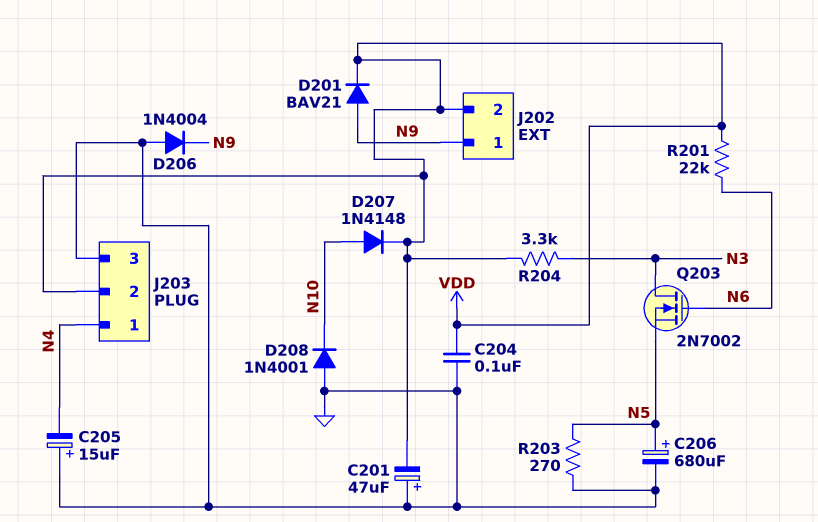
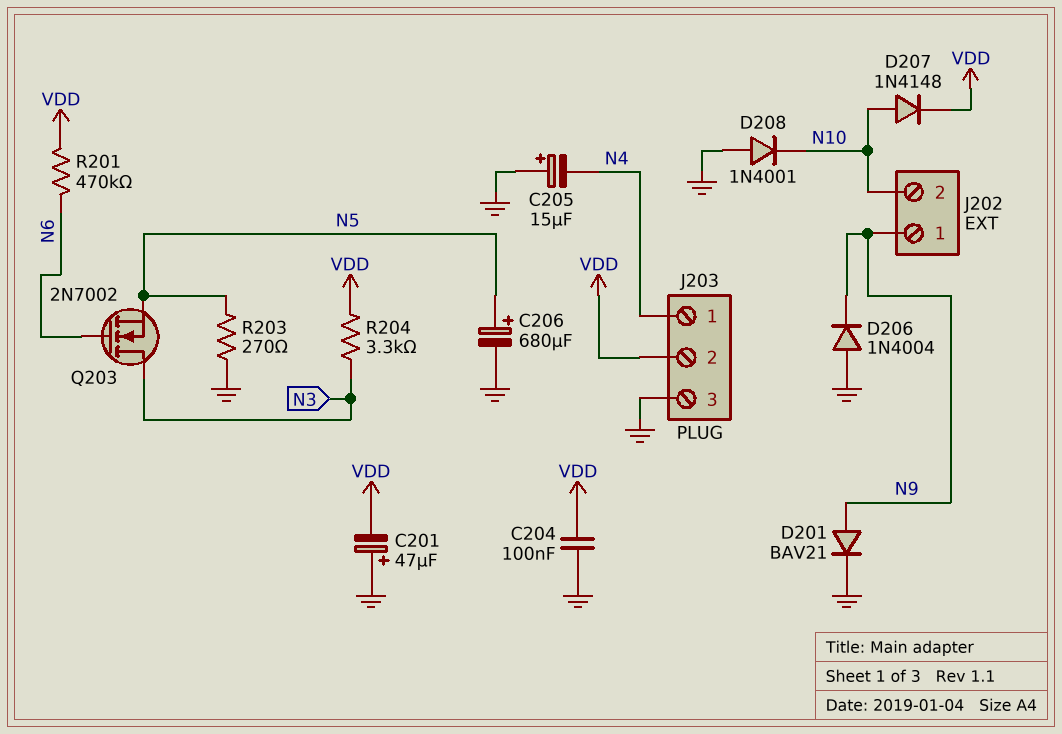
D201: diode BAV21 (A N9, K VDD) -> diode BAV21 (A N9, K GND)
J202 pin 2: VDD -> N10
R201: 22k (N6, VDD) -> 470k (N6, VDD)

